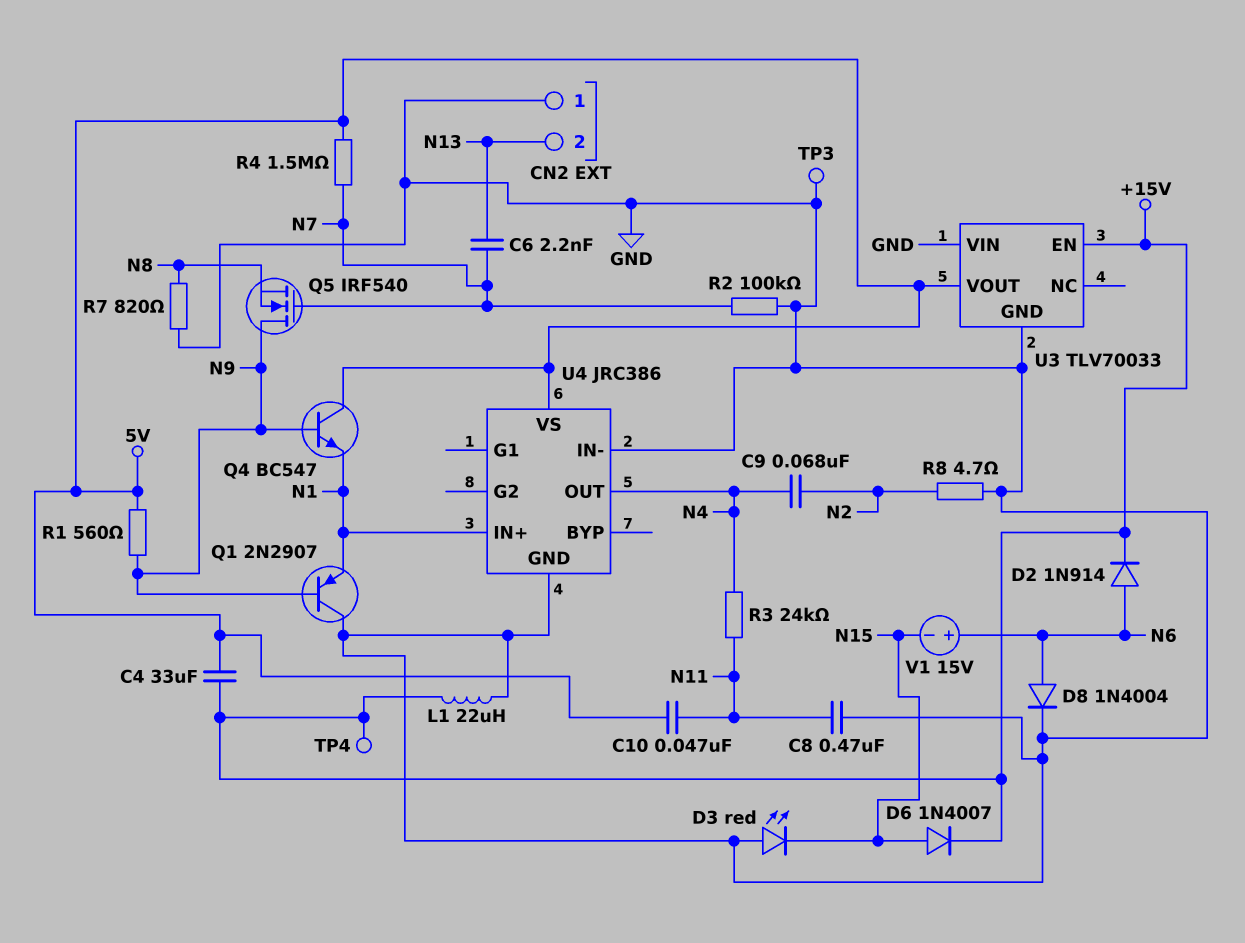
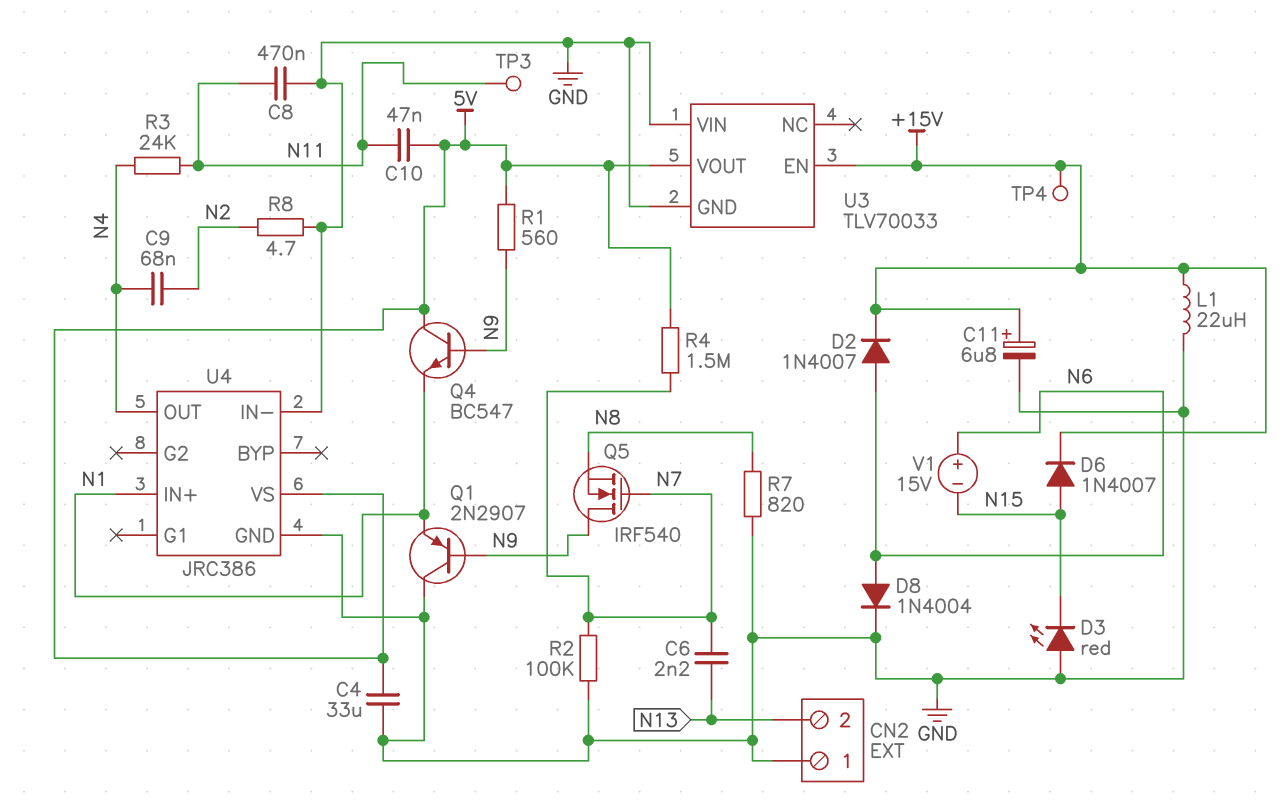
C4: 33uF (+15V, 5V) -> 33uF (5V, GND)
C11: none -> 6.8uF (plus +15V, minus GND)
D2: diode 1N914 (A N6, K +15V) -> diode 1N4007 (A N6, K +15V)
TP3: test point (GND) -> test point (N11)

